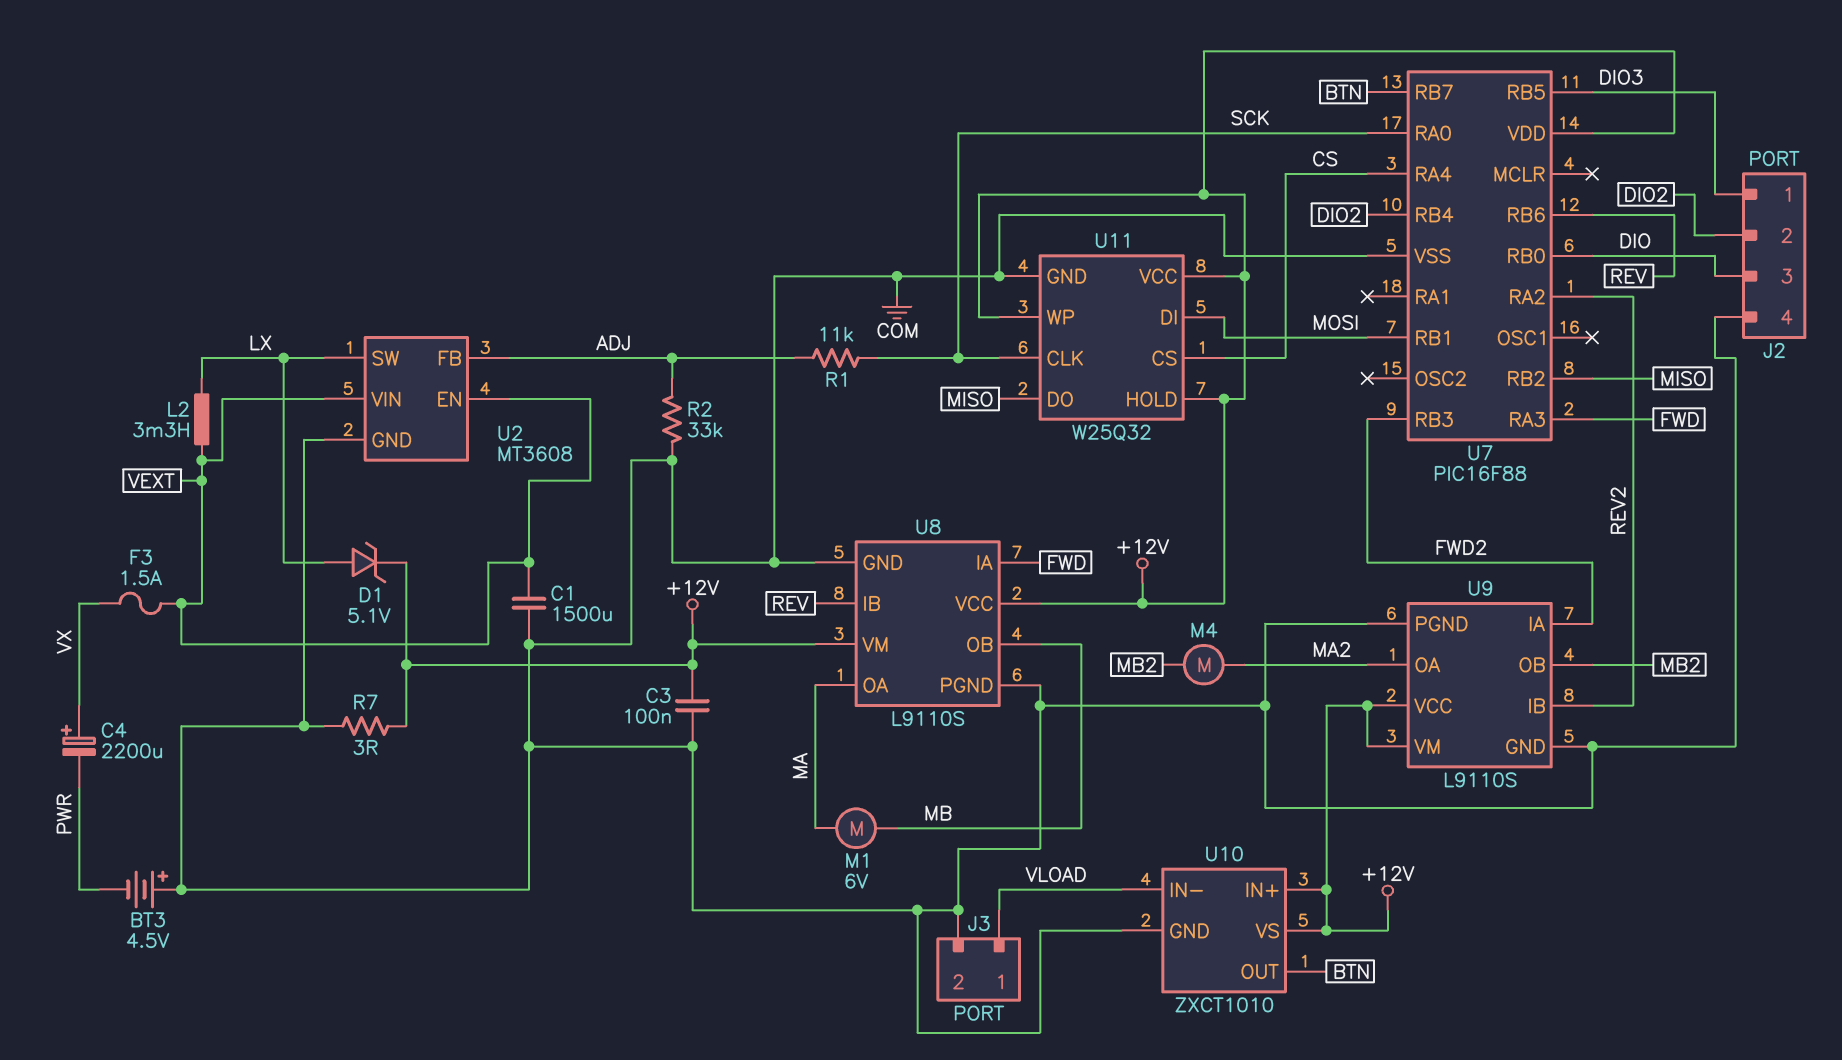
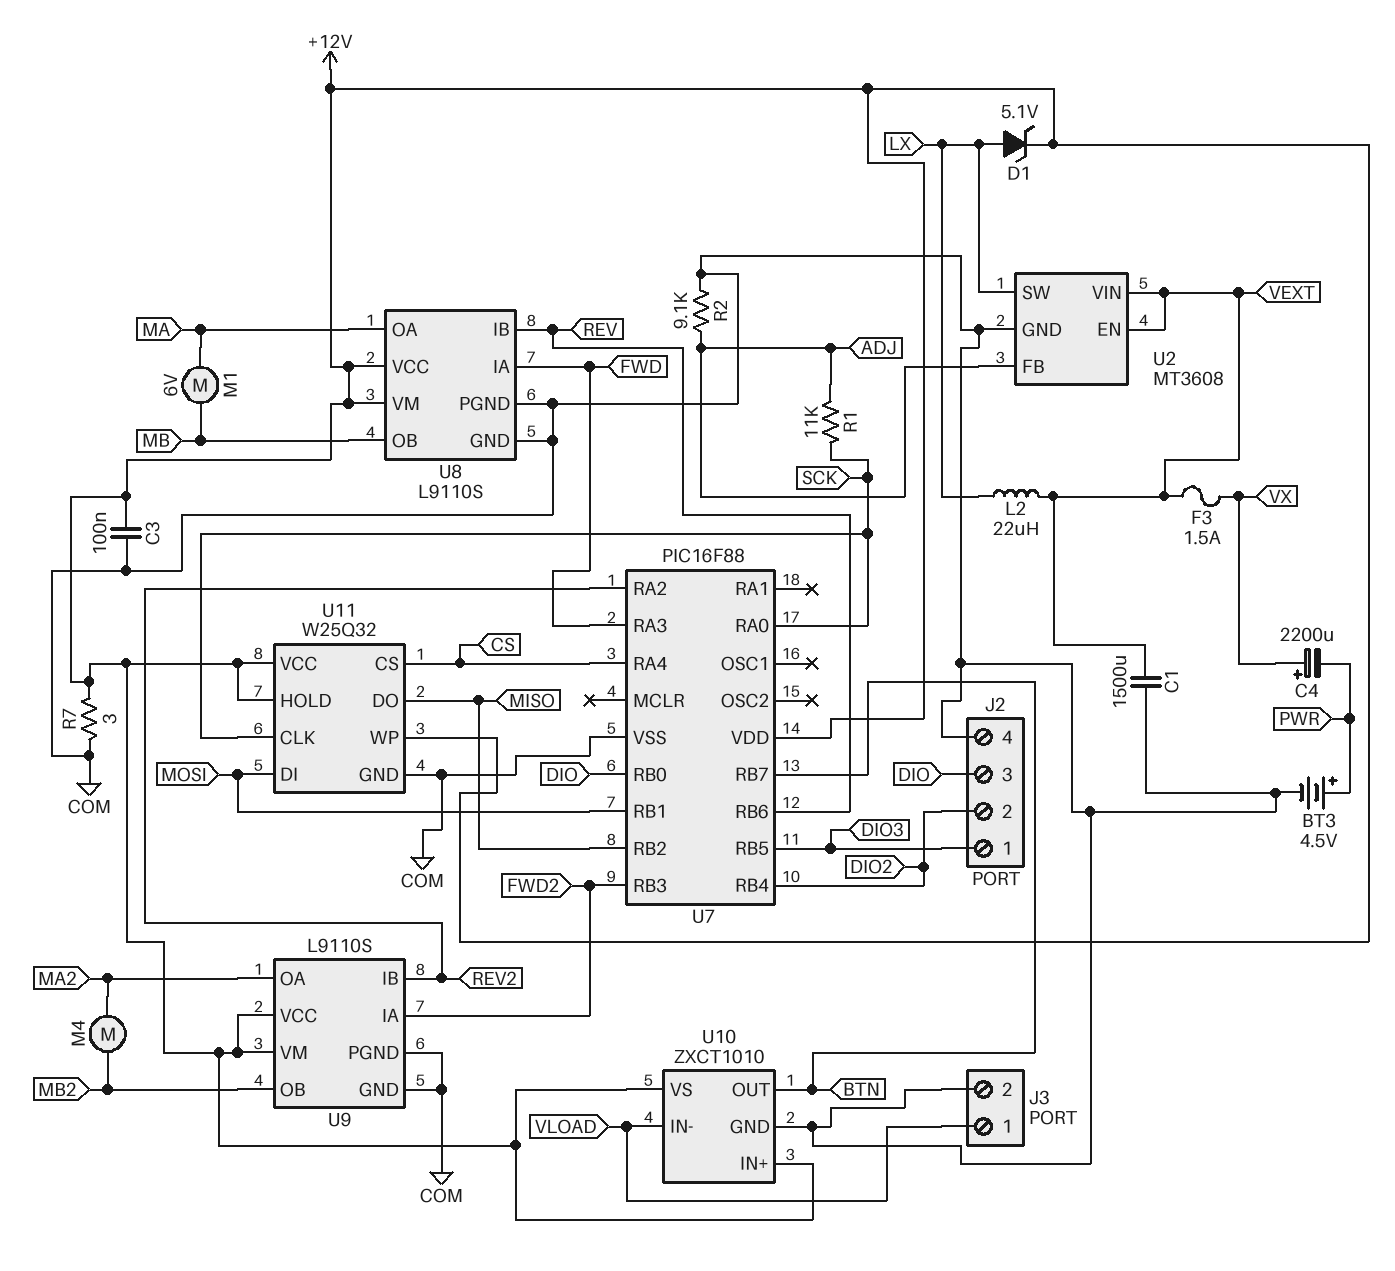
BT3: 4.5V (plus COM, minus PWR) -> 4.5V (plus PWR, minus COM)
L2: 3.3mH (LX, VEXT) -> 22uH (LX, VEXT)
R2: 33k (ADJ, COM) -> 9.1k (ADJ, COM)

